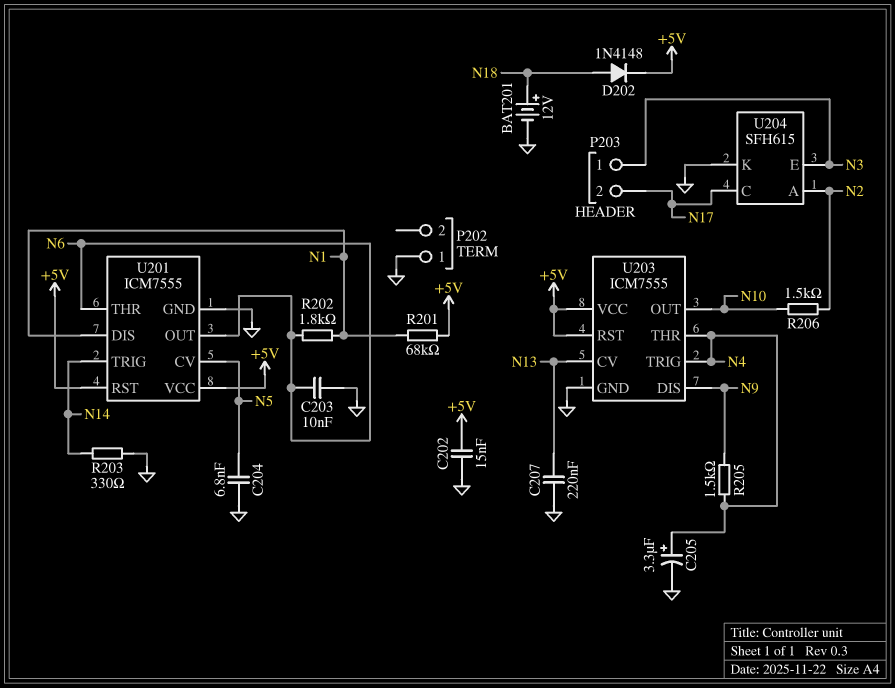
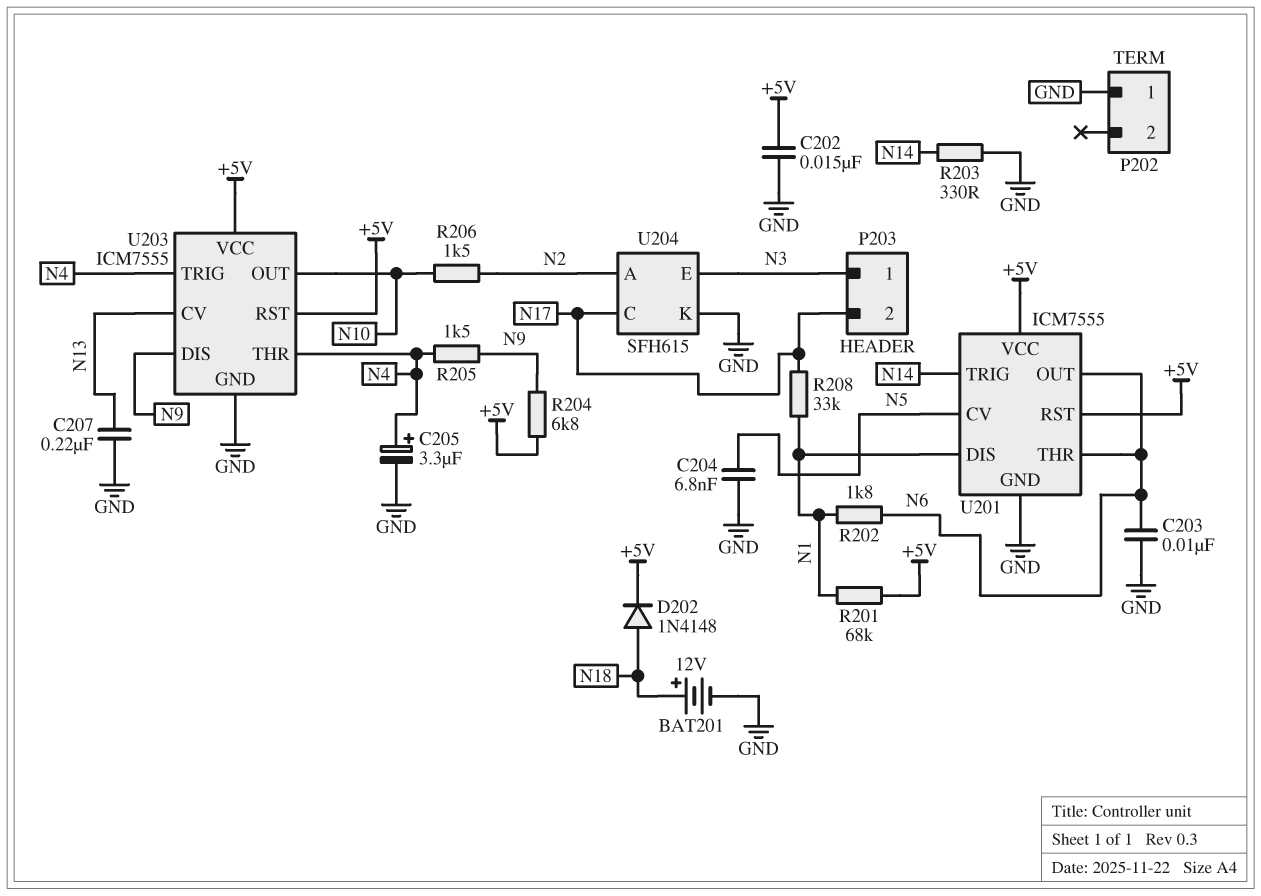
R204: none -> 6.8k (+5V, N9)
R208: none -> 33k (N1, N17)

